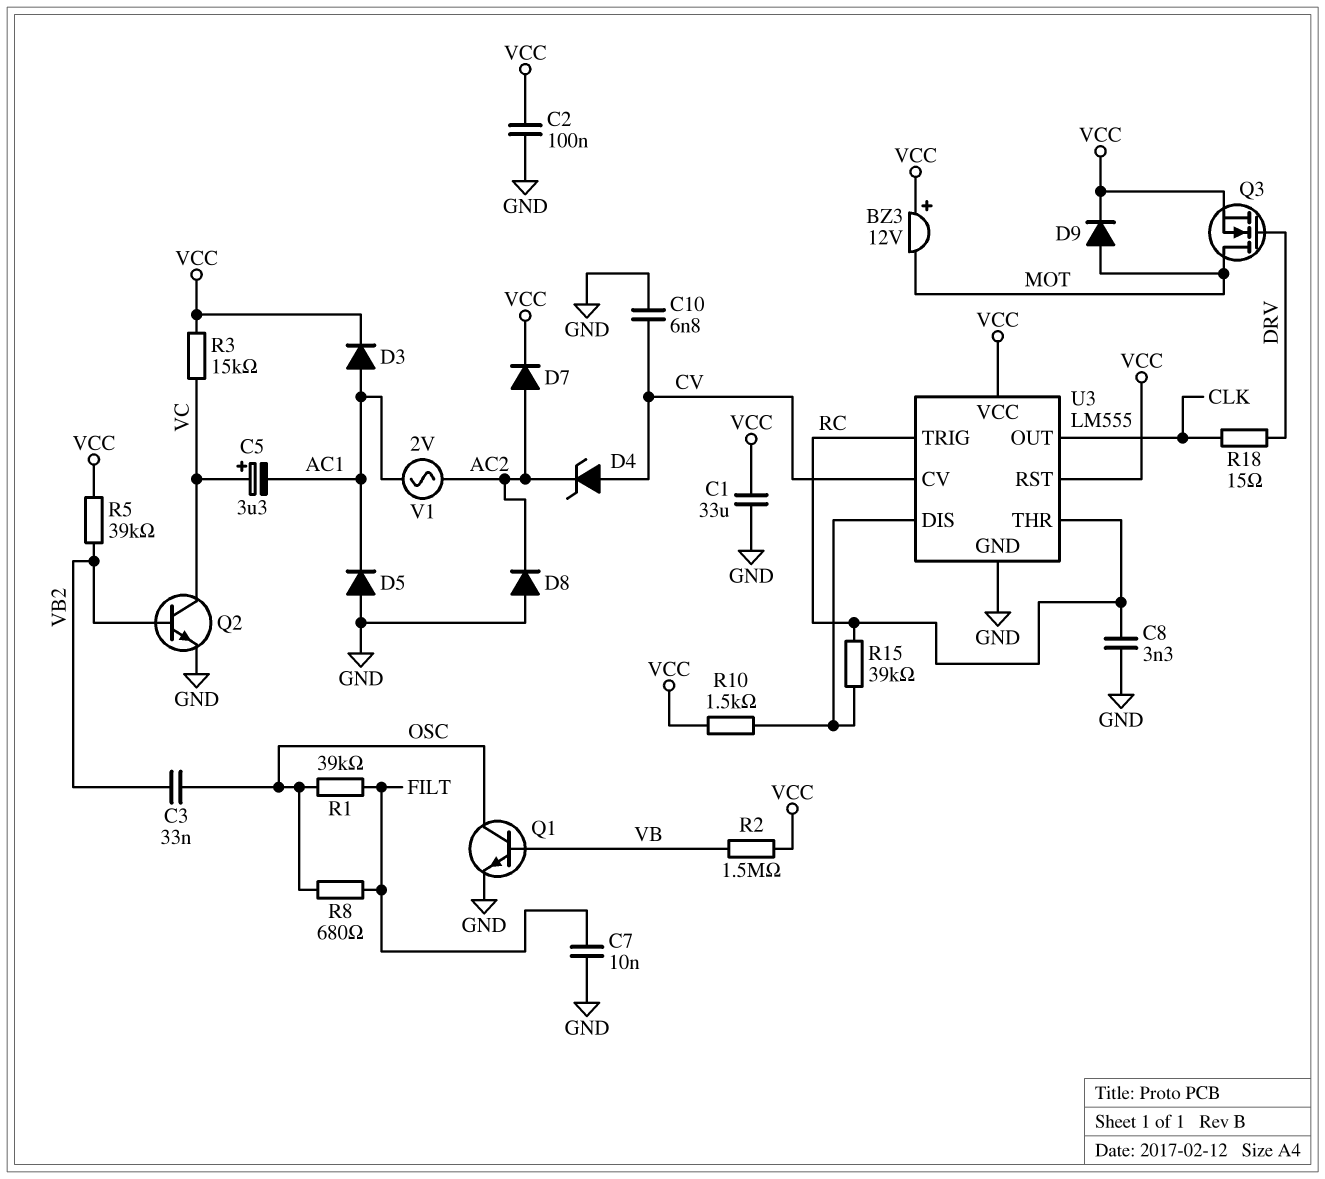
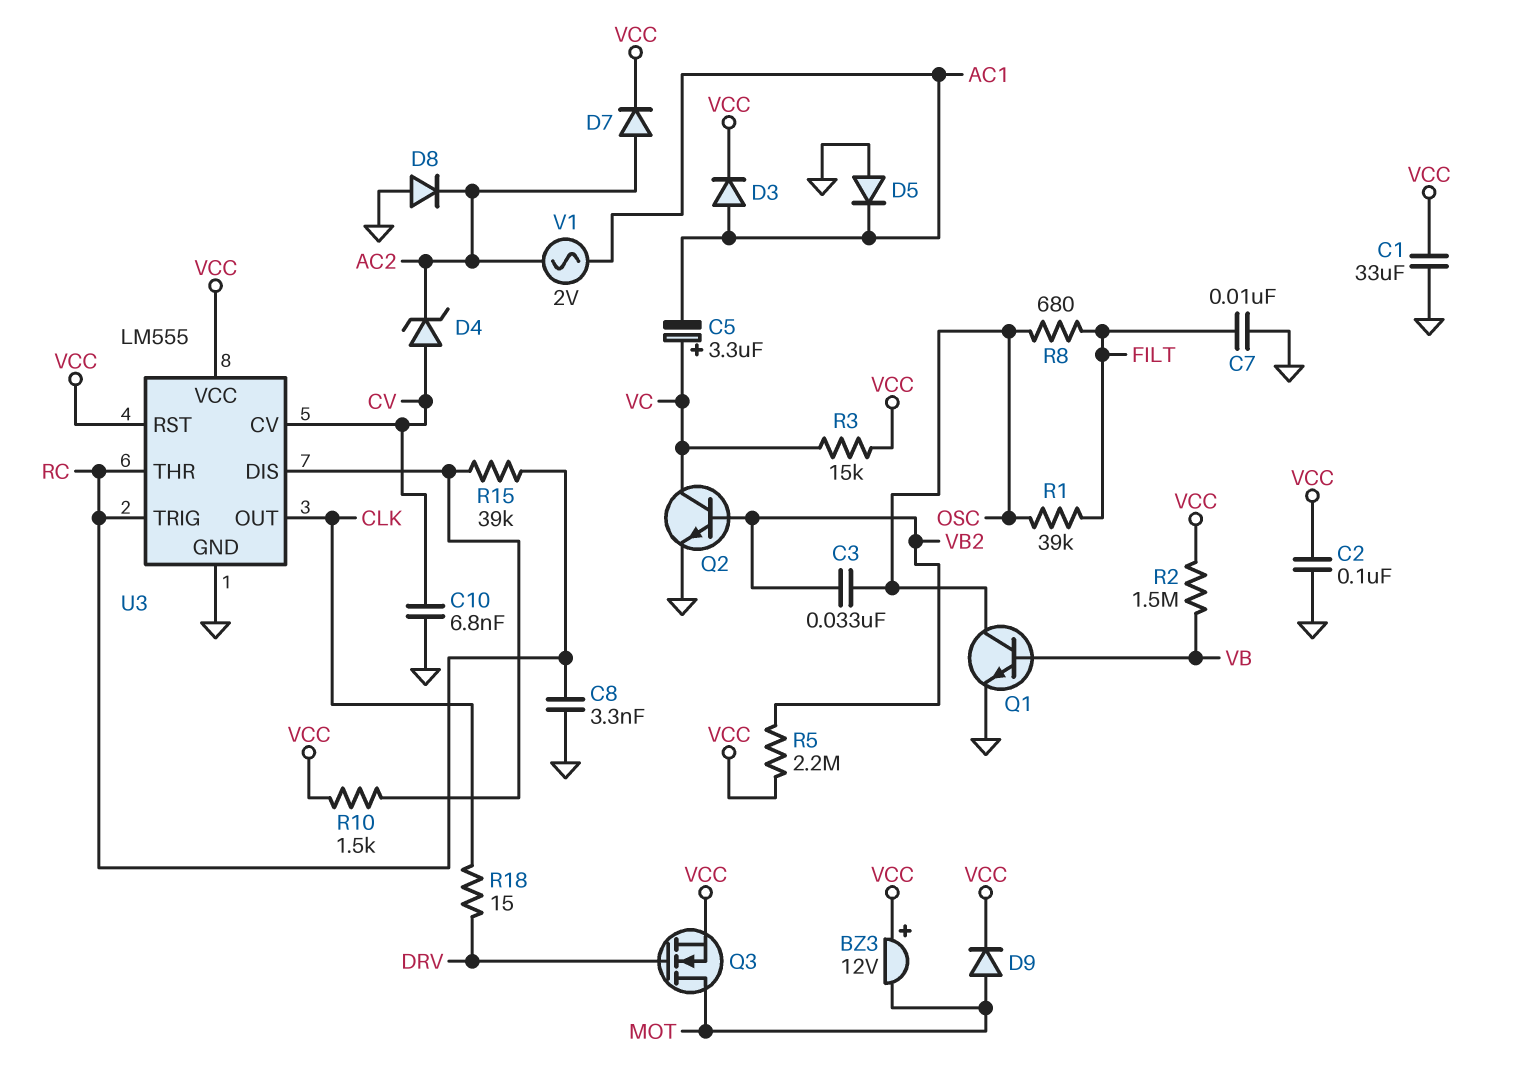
R5: 39k (VB2, VCC) -> 2.2M (VB2, VCC)

